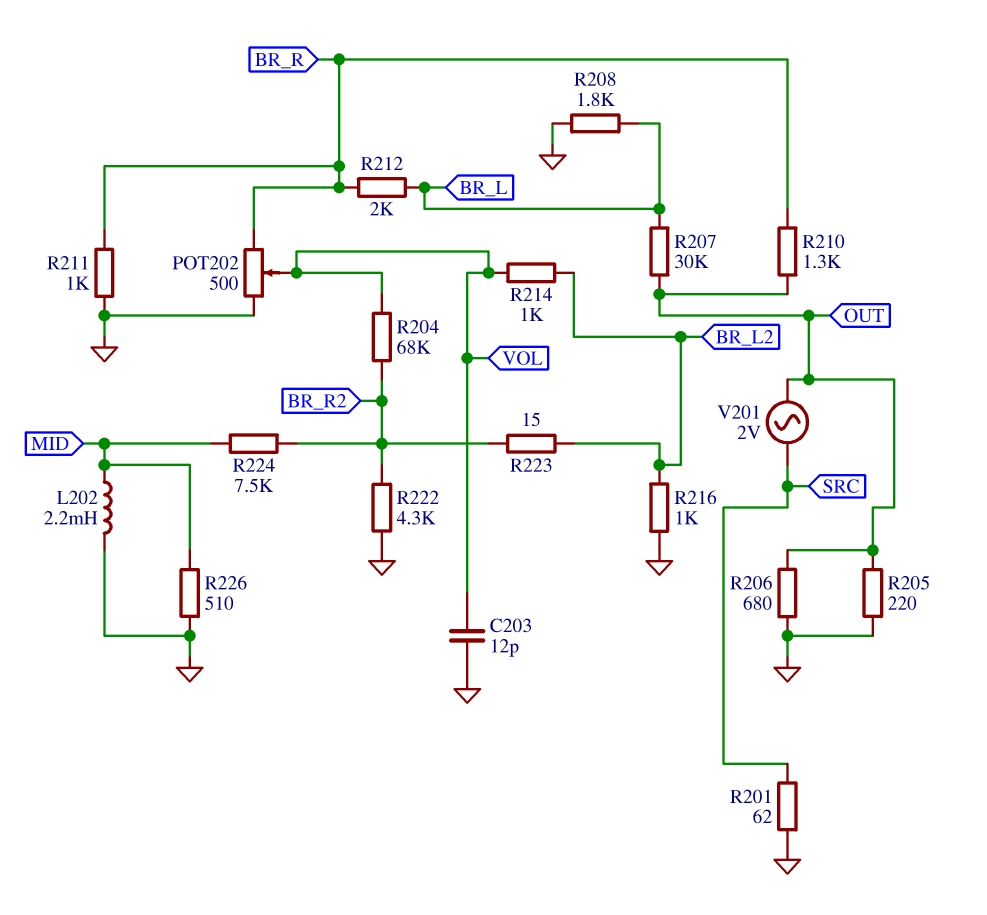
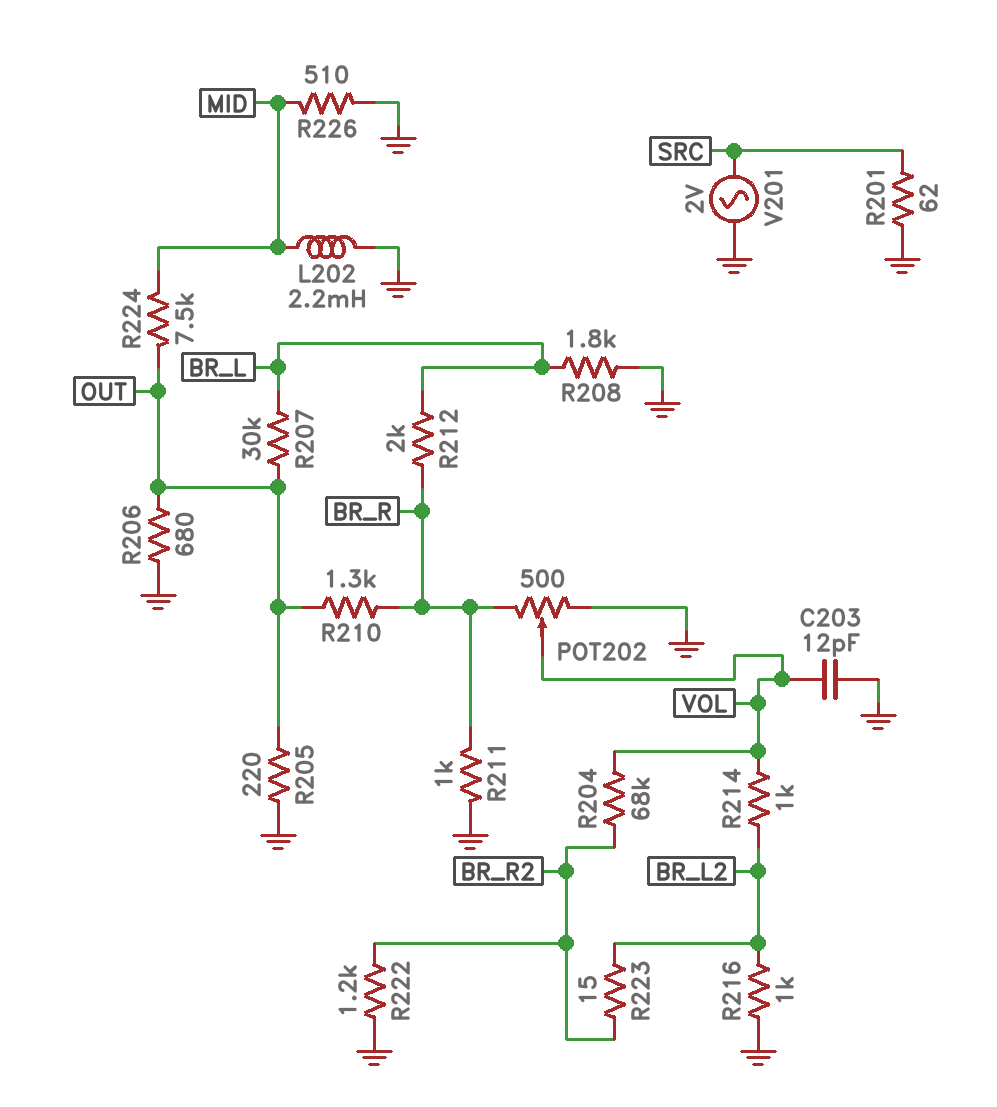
R222: 4.3k (BR_R2, GND) -> 1.2k (BR_R2, GND)
R224: 7.5k (BR_R2, MID) -> 7.5k (MID, OUT)
V201: AC 2V (OUT, SRC) -> AC 2V (GND, SRC)

